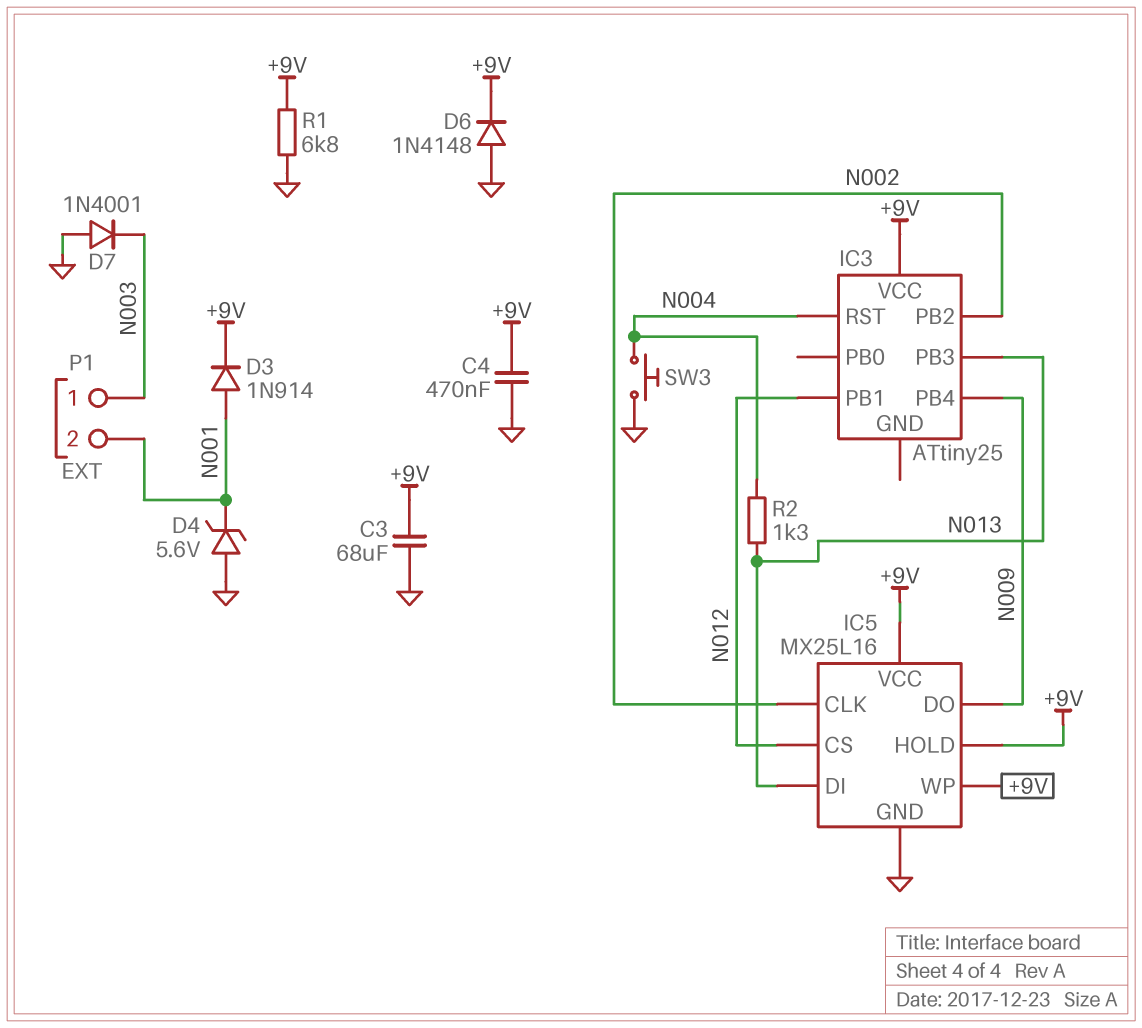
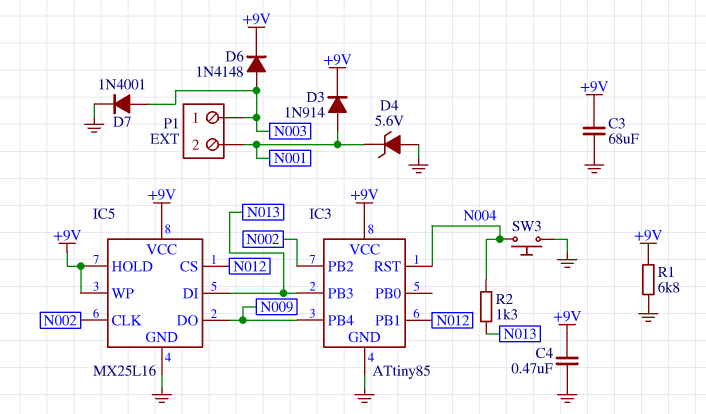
D6: diode 1N4148 (A GND, K +9V) -> diode 1N4148 (A N003, K +9V)
D7: diode 1N4001 (A GND, K N003) -> diode 1N4001 (A N003, K GND)
IC3: ATtiny25 -> ATtiny85
IC3 pin GND: none -> GND

